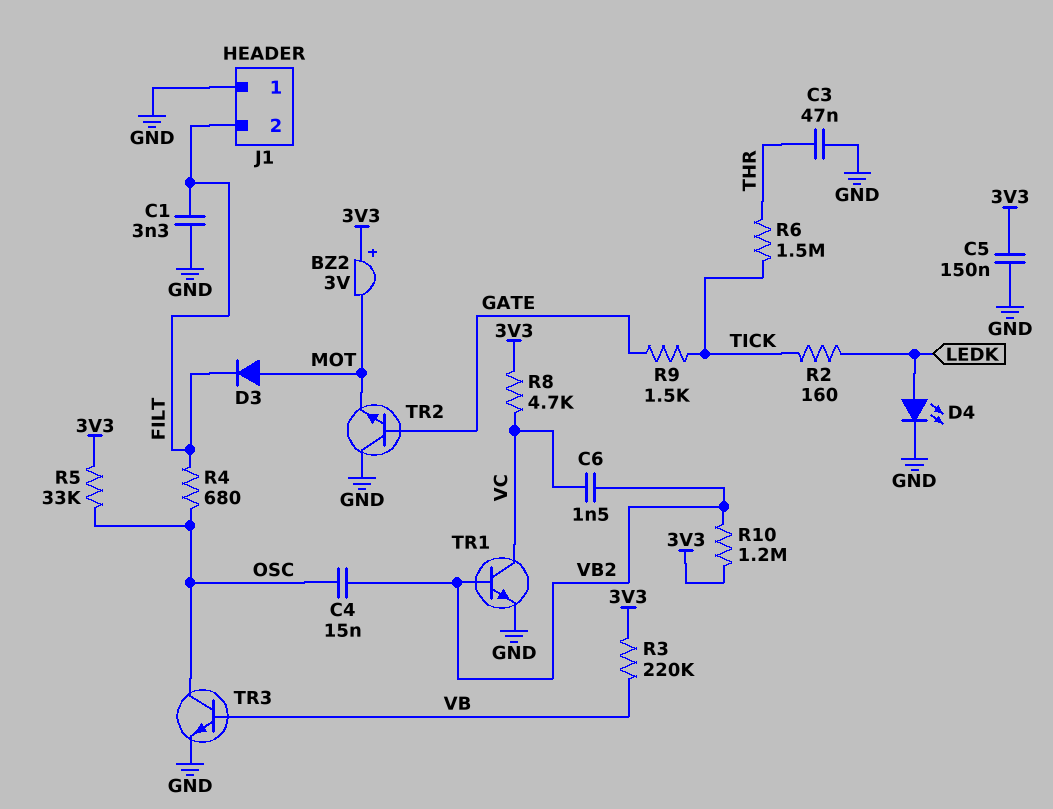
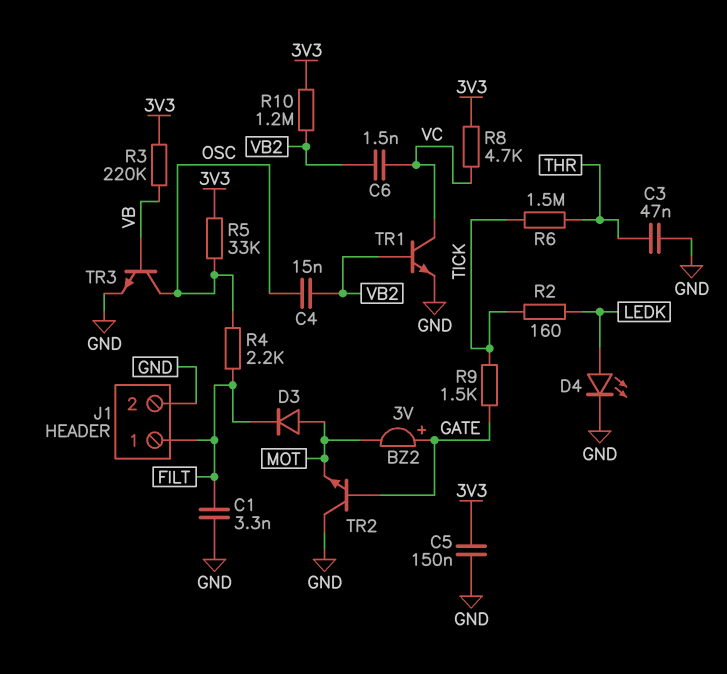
BZ2: buzzer 3V (plus 3V3, minus MOT) -> buzzer 3V (plus GATE, minus MOT)
J1 pin 1: GND -> FILT
J1 pin 2: FILT -> GND
R4: 680 (FILT, OSC) -> 2.2k (FILT, OSC)

